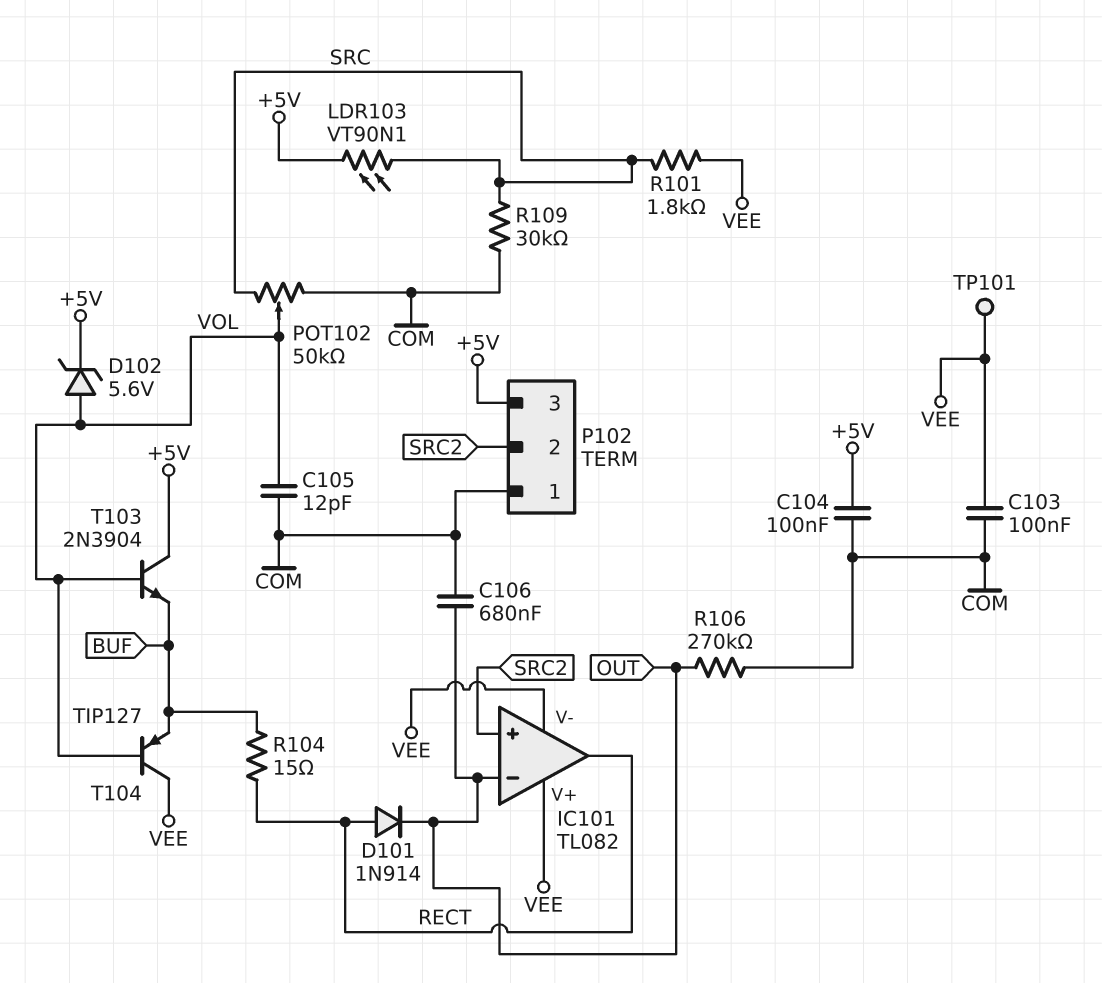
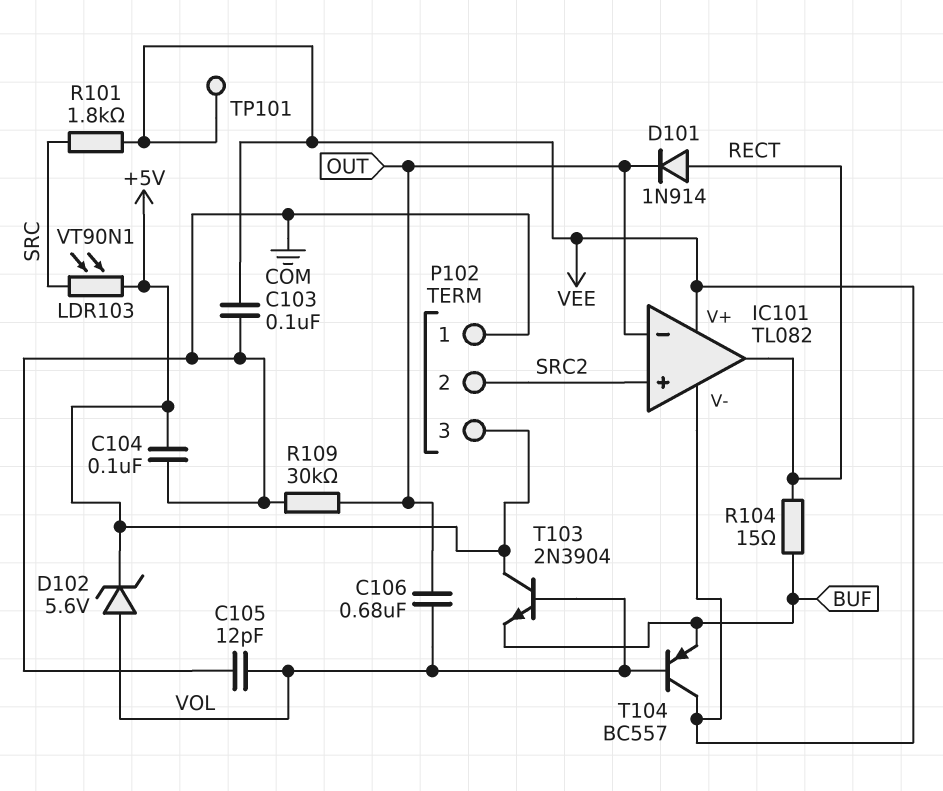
C106: 680nF (COM, OUT) -> 680nF (OUT, VOL)
POT102: 50k (COM, SRC, wiper VOL) -> none
R106: 270k (COM, OUT) -> none
R109: 30k (COM, SRC) -> 30k (COM, OUT)
T104: PNP TIP127 (B VOL, C VEE, E BUF) -> PNP BC557 (B VOL, C VEE, E BUF)

